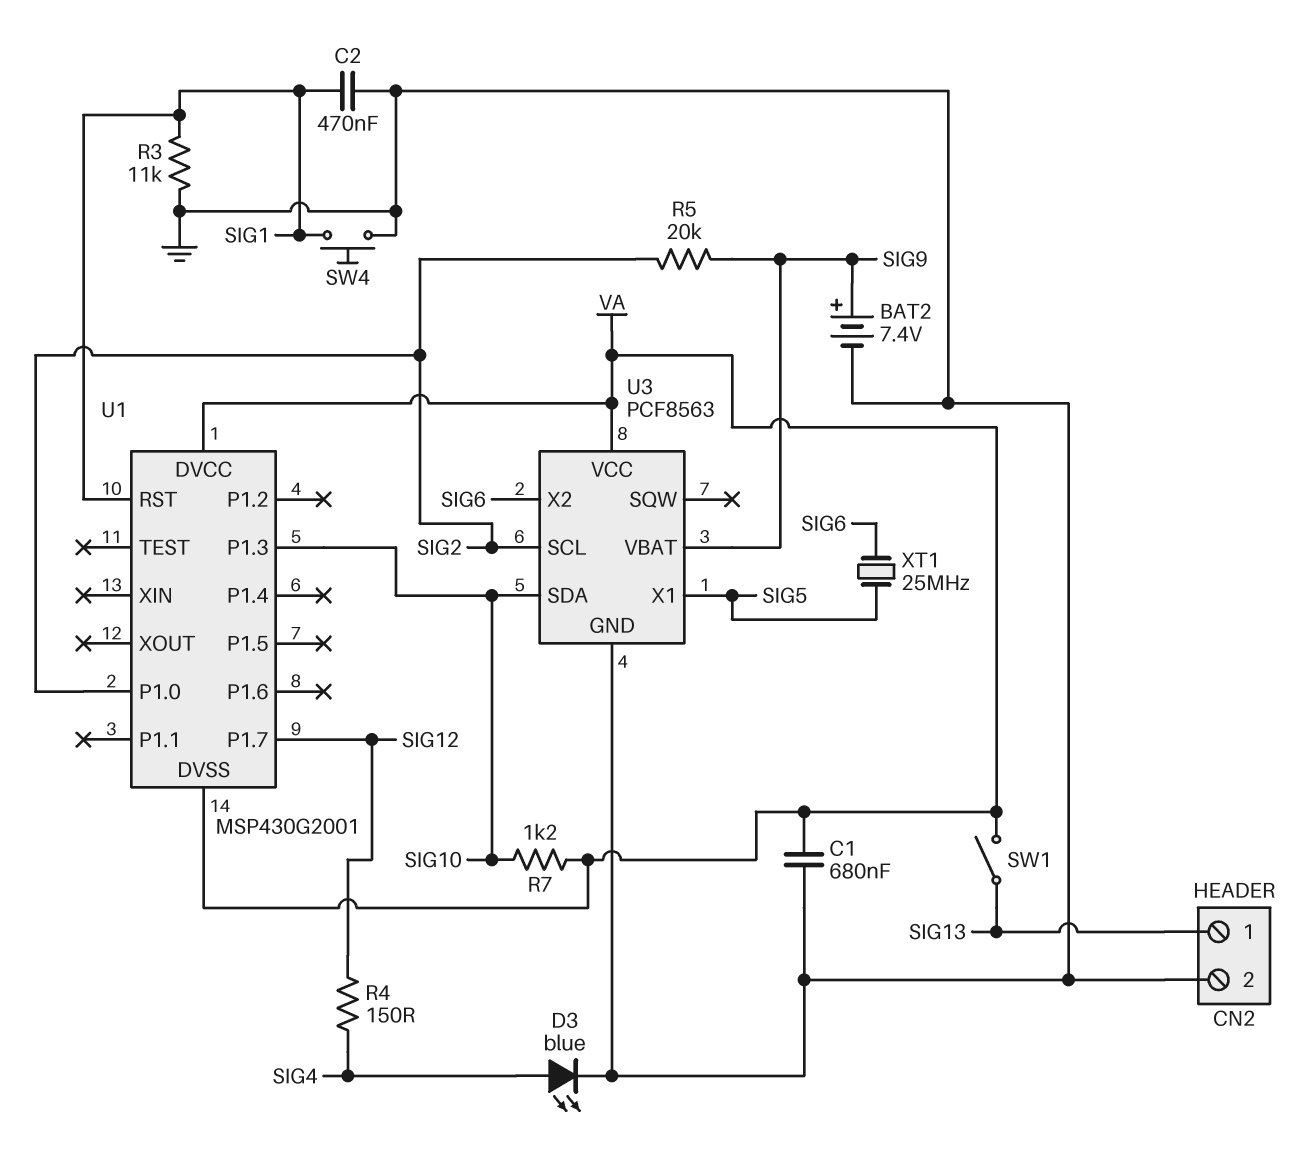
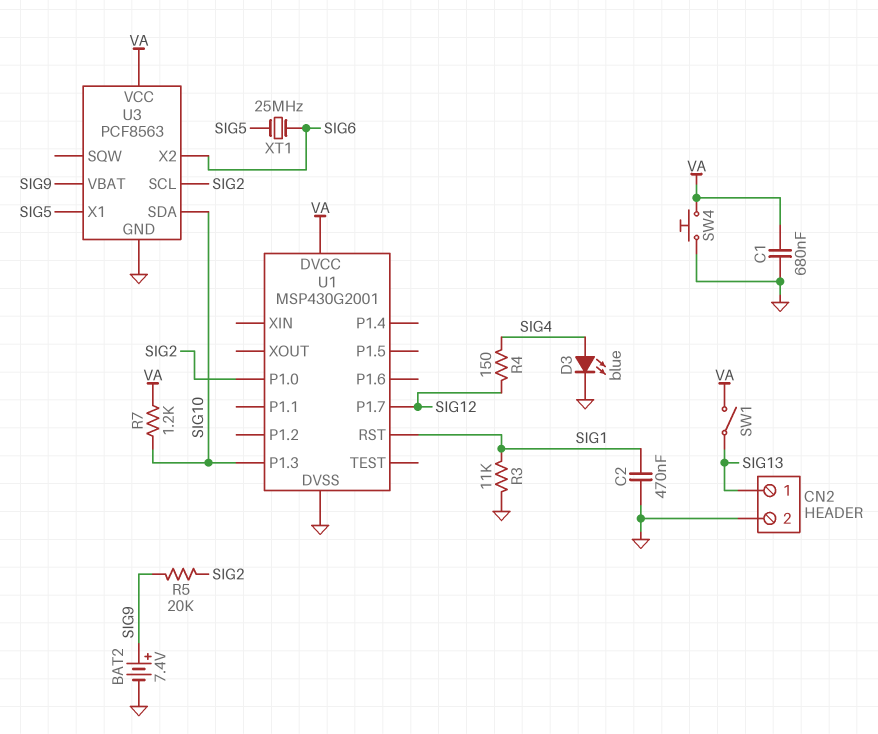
SW4: button (GND, SIG1) -> button (GND, VA)
U1 pin DVSS: VA -> GND

